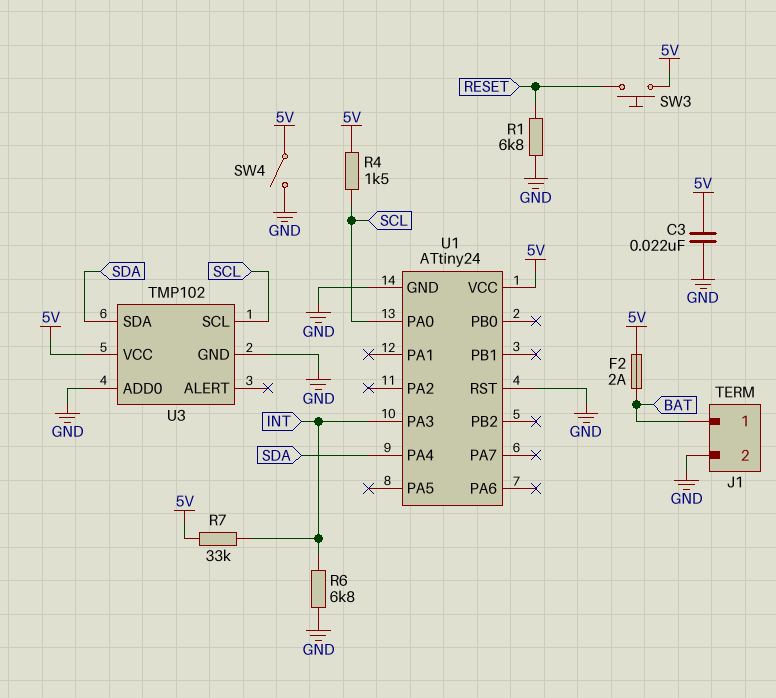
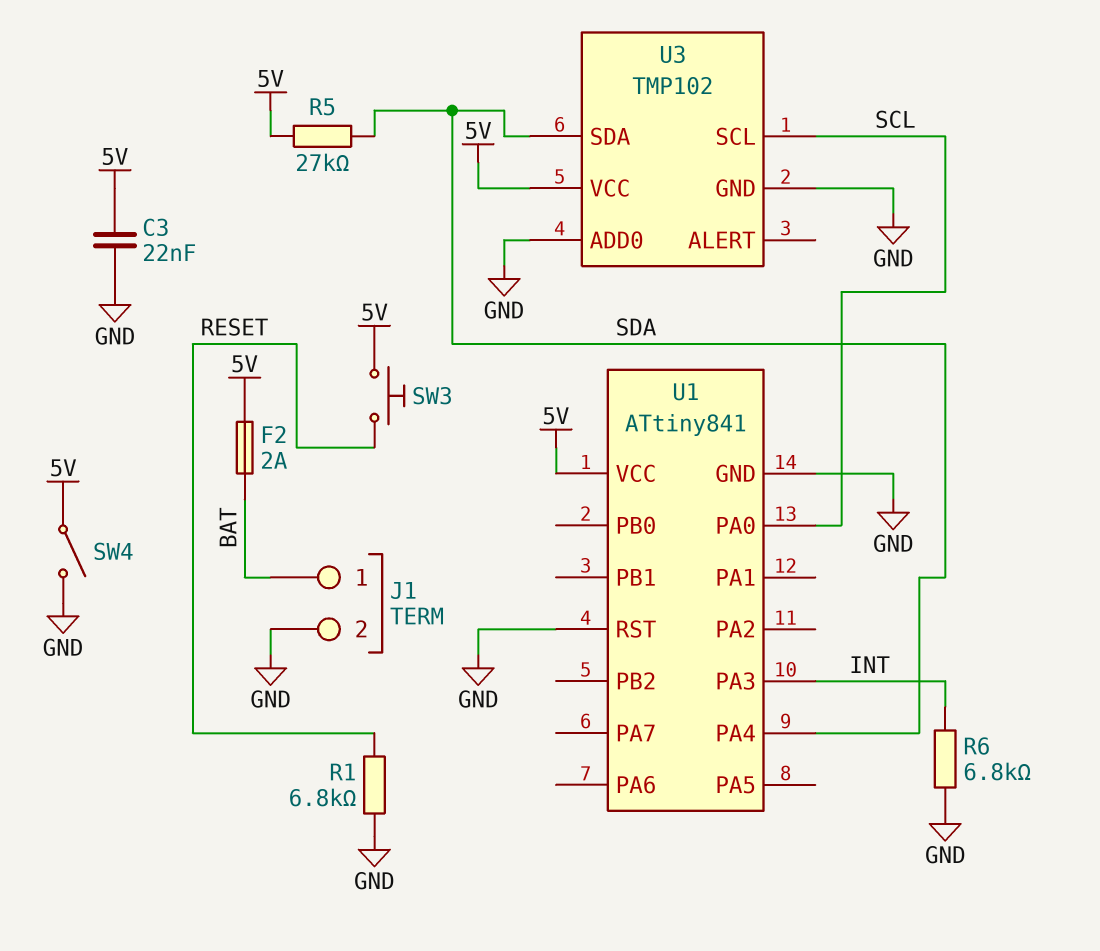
R4: 1.5k (5V, SCL) -> none
R5: none -> 27k (5V, SDA)
R7: 33k (5V, INT) -> none
U1: ATtiny24 -> ATtiny841

